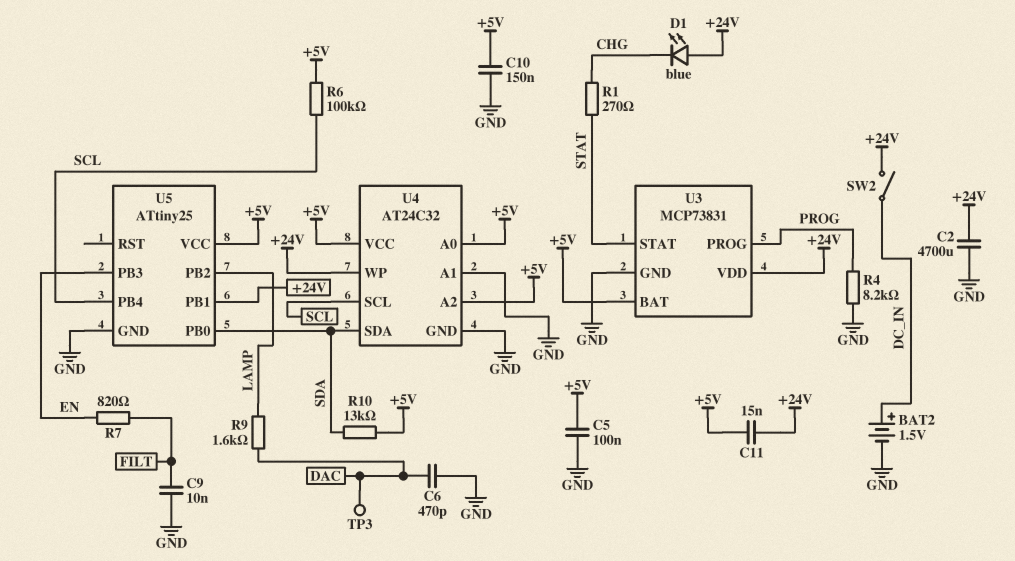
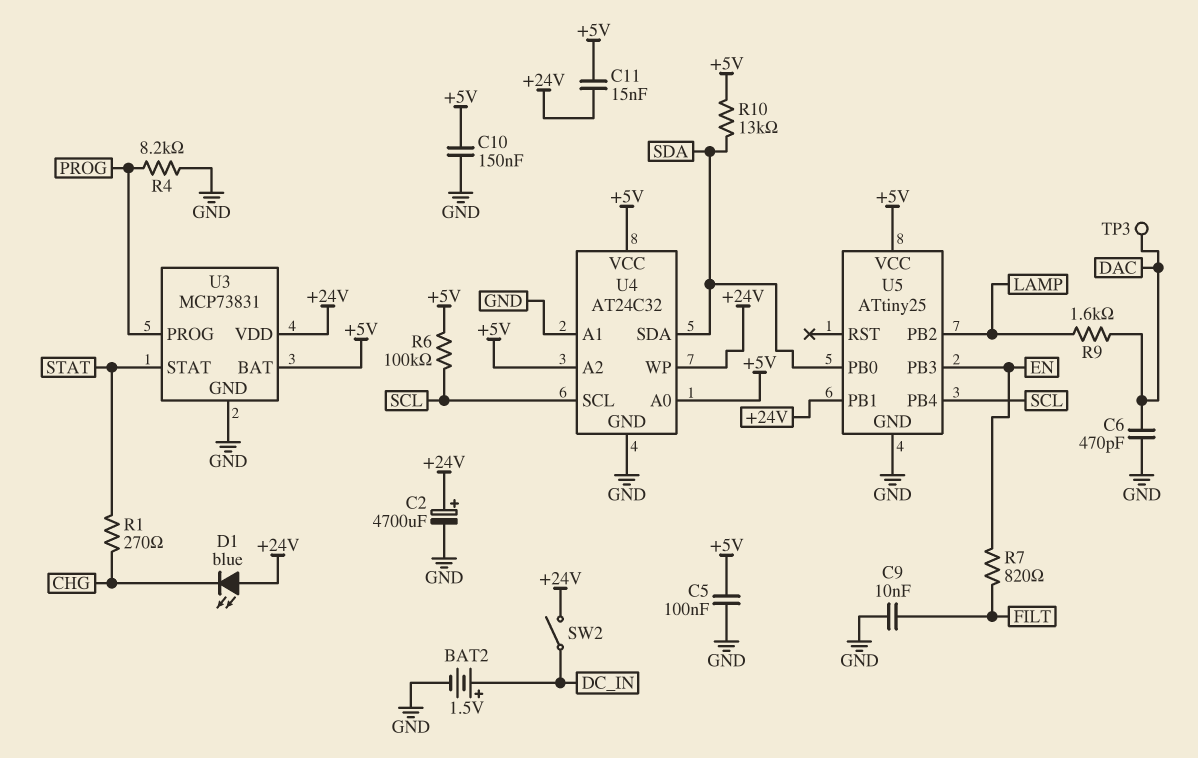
C2: 4700uF (+24V, GND) -> 4700uF (plus +24V, minus GND)

